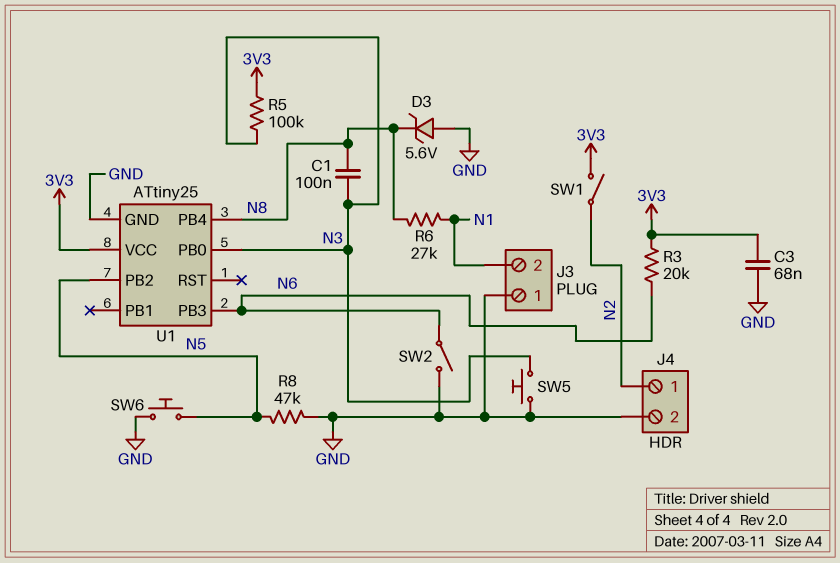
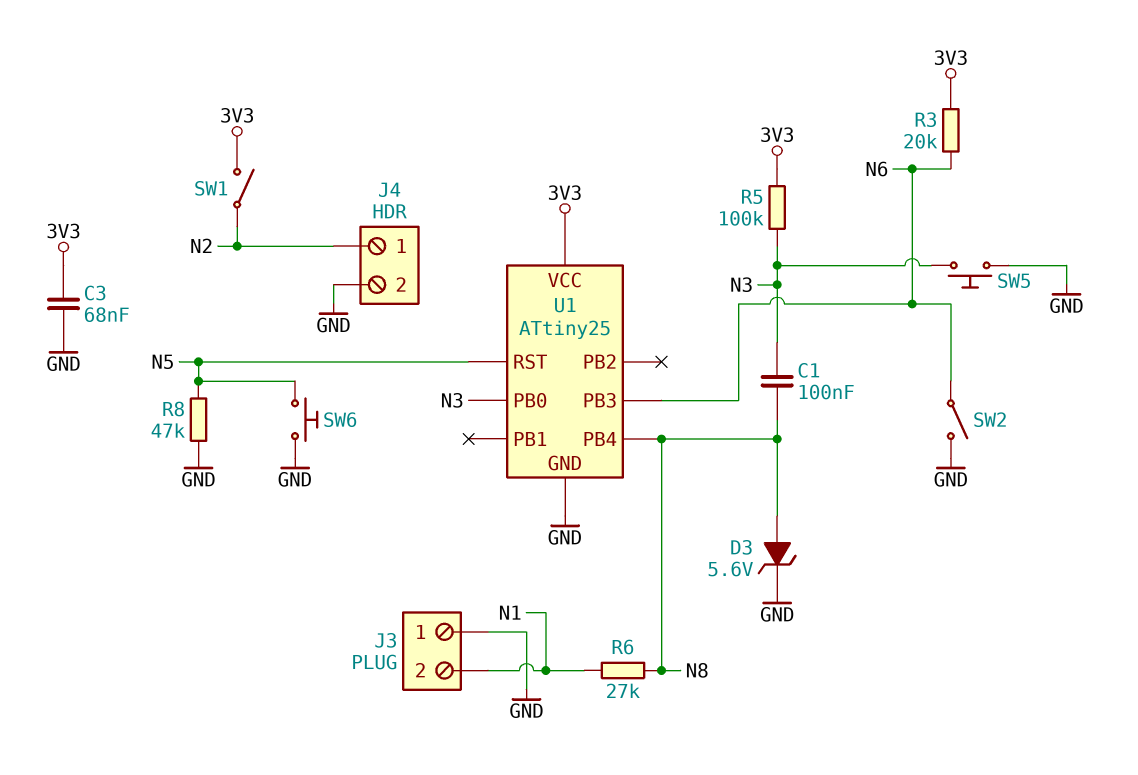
D3: zener 5.6V (A GND, K N8) -> zener 5.6V (A N8, K GND)
U1 pin PB2: N5 -> none
U1 pin RST: none -> N5

